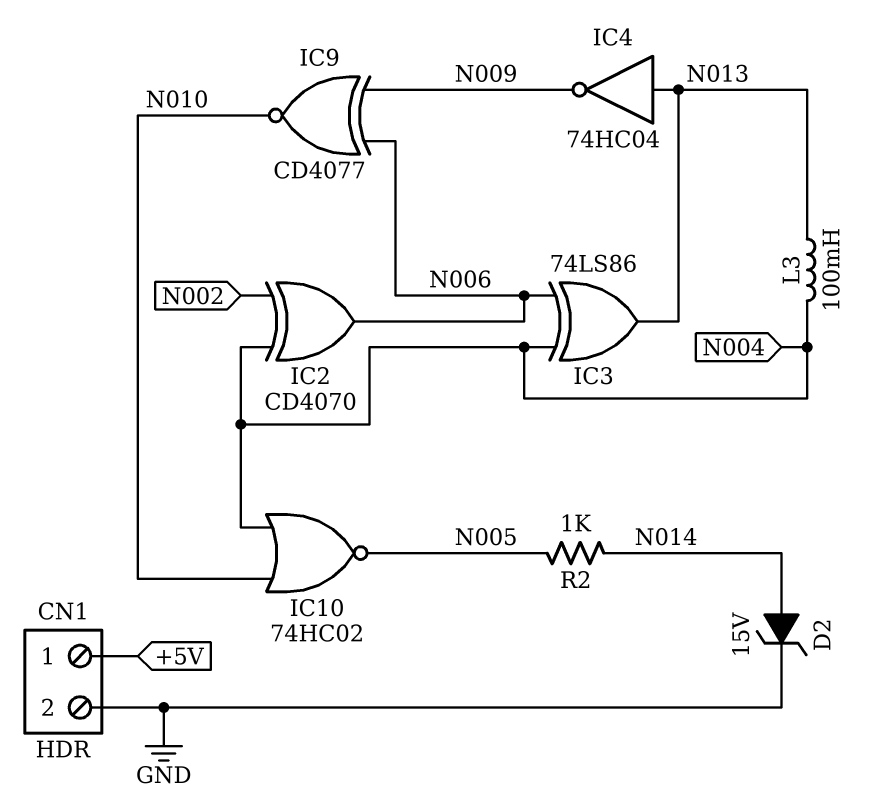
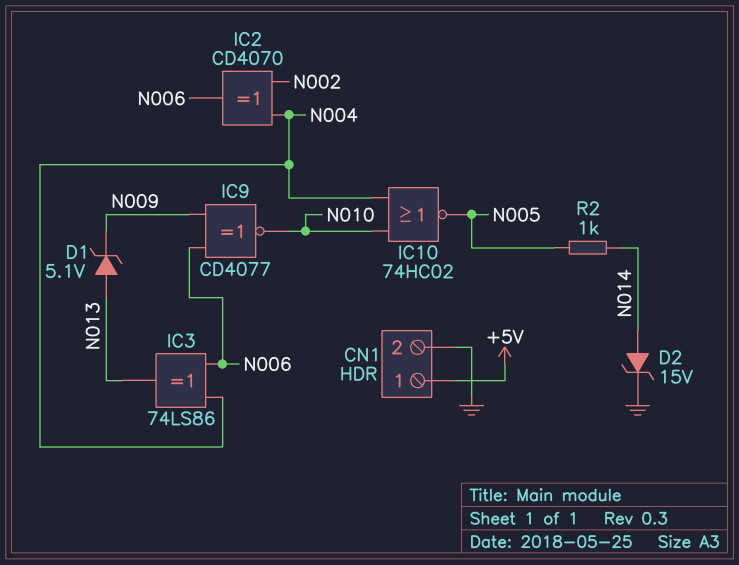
D1: none -> zener 5.1V (A N013, K N009)
IC4: NOT 74HC04 (in N013, out N009) -> none
L3: 100mH (N004, N013) -> none

